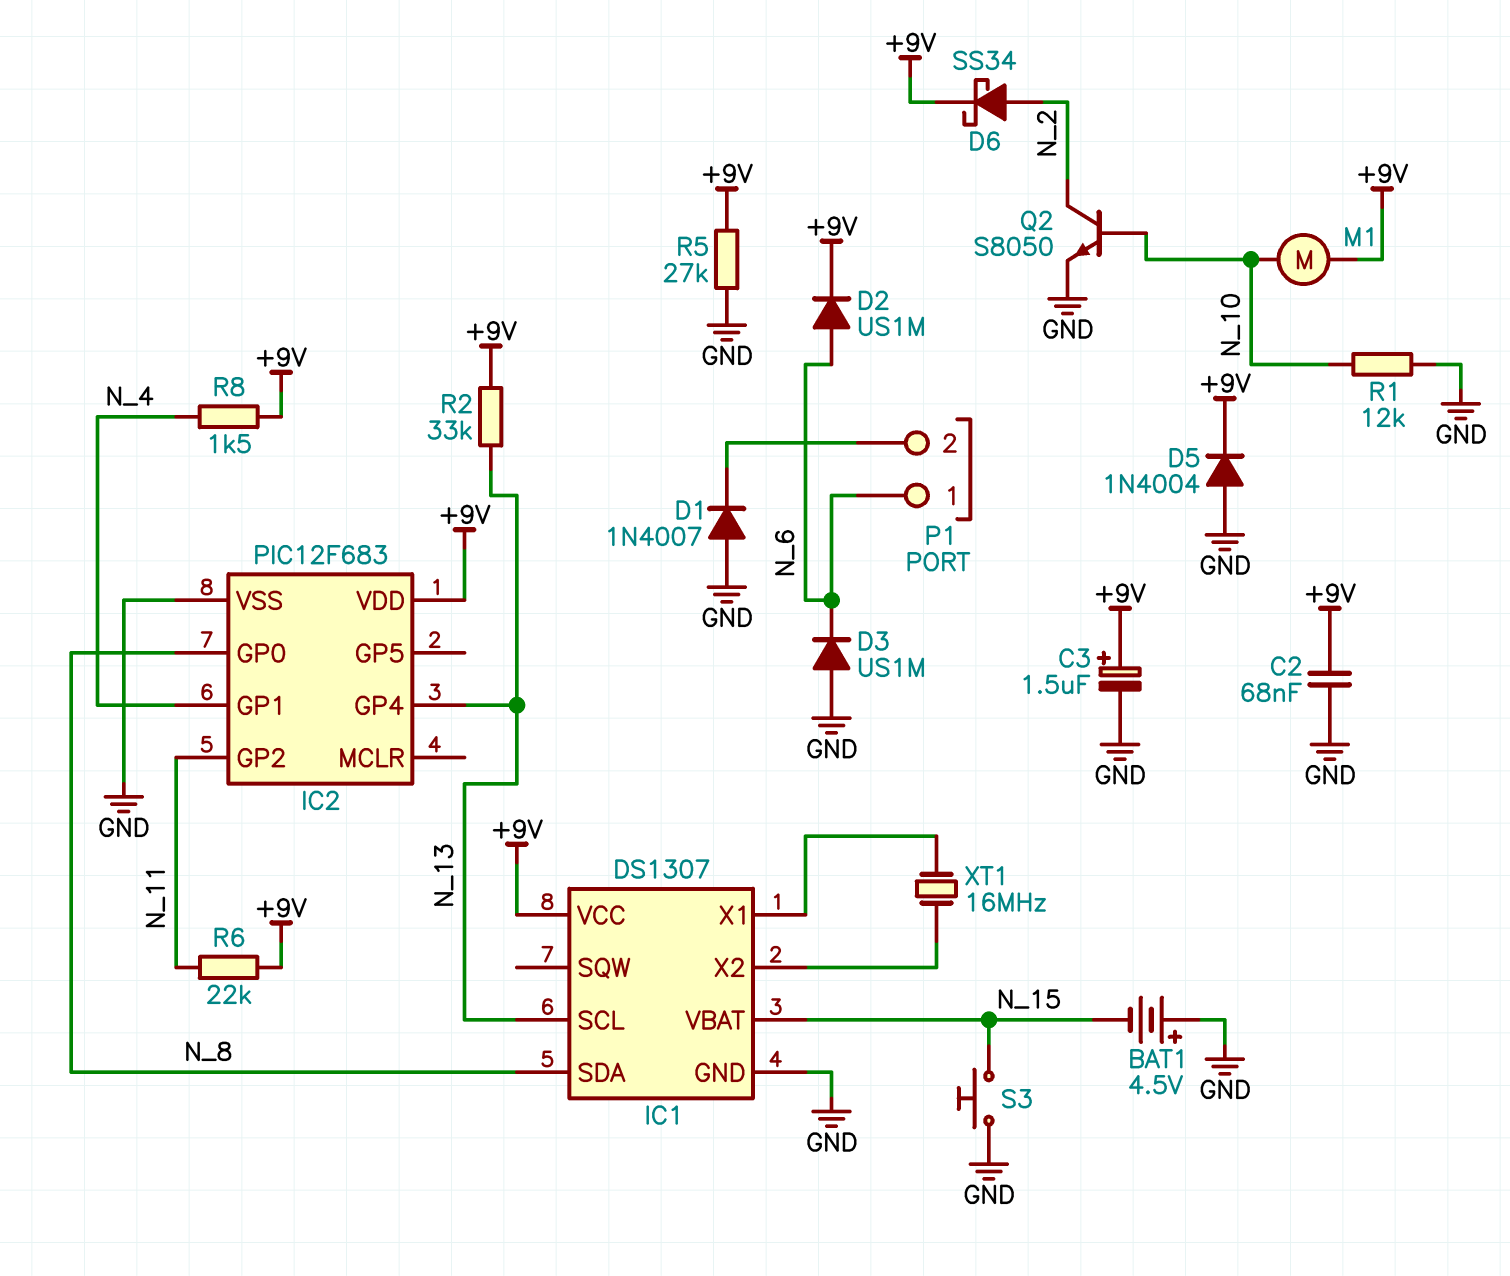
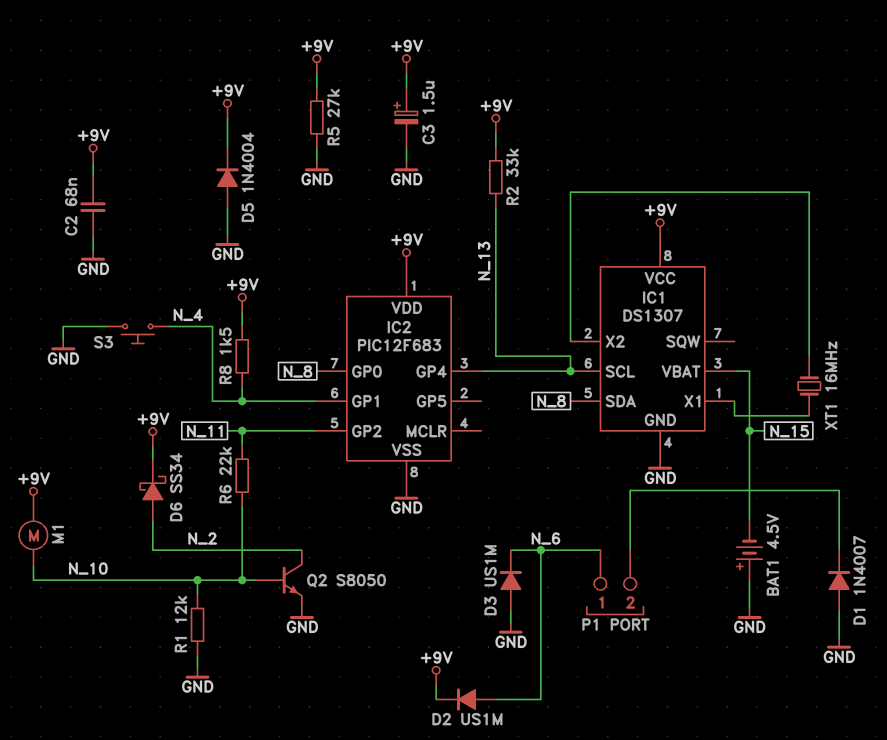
R6: 22k (+9V, N_11) -> 22k (N_10, N_11)
S3: button (GND, N_15) -> button (GND, N_4)

